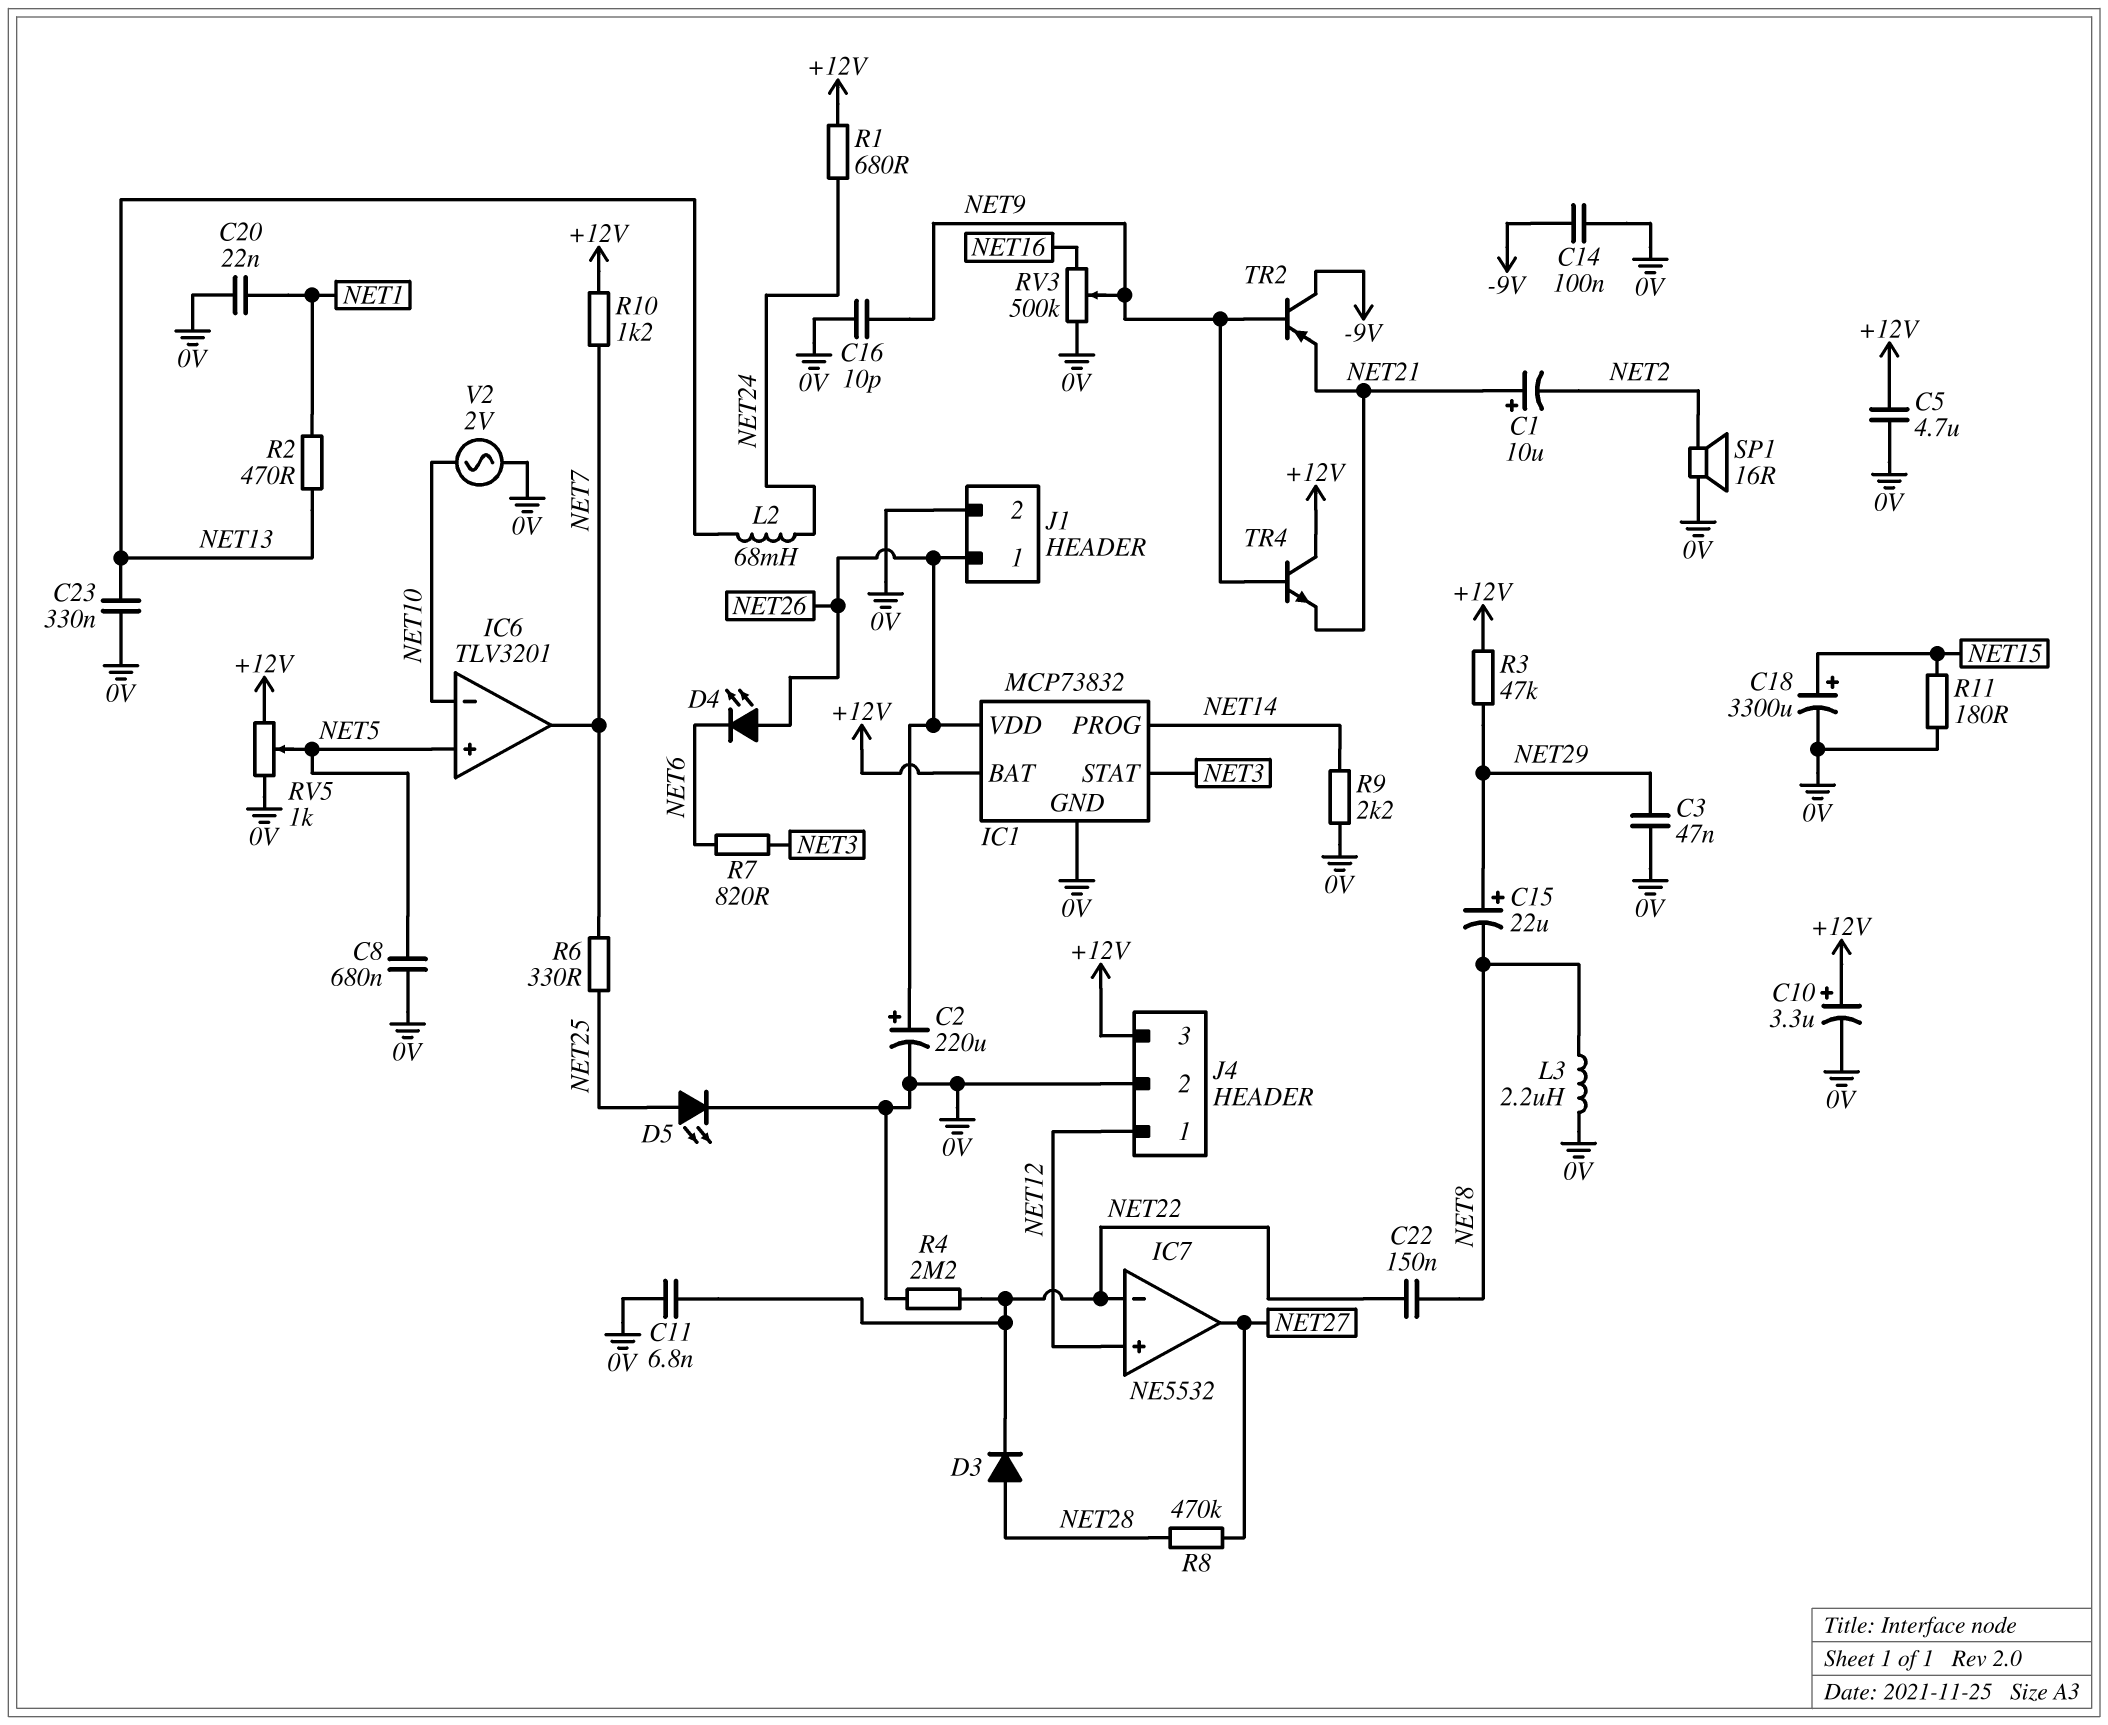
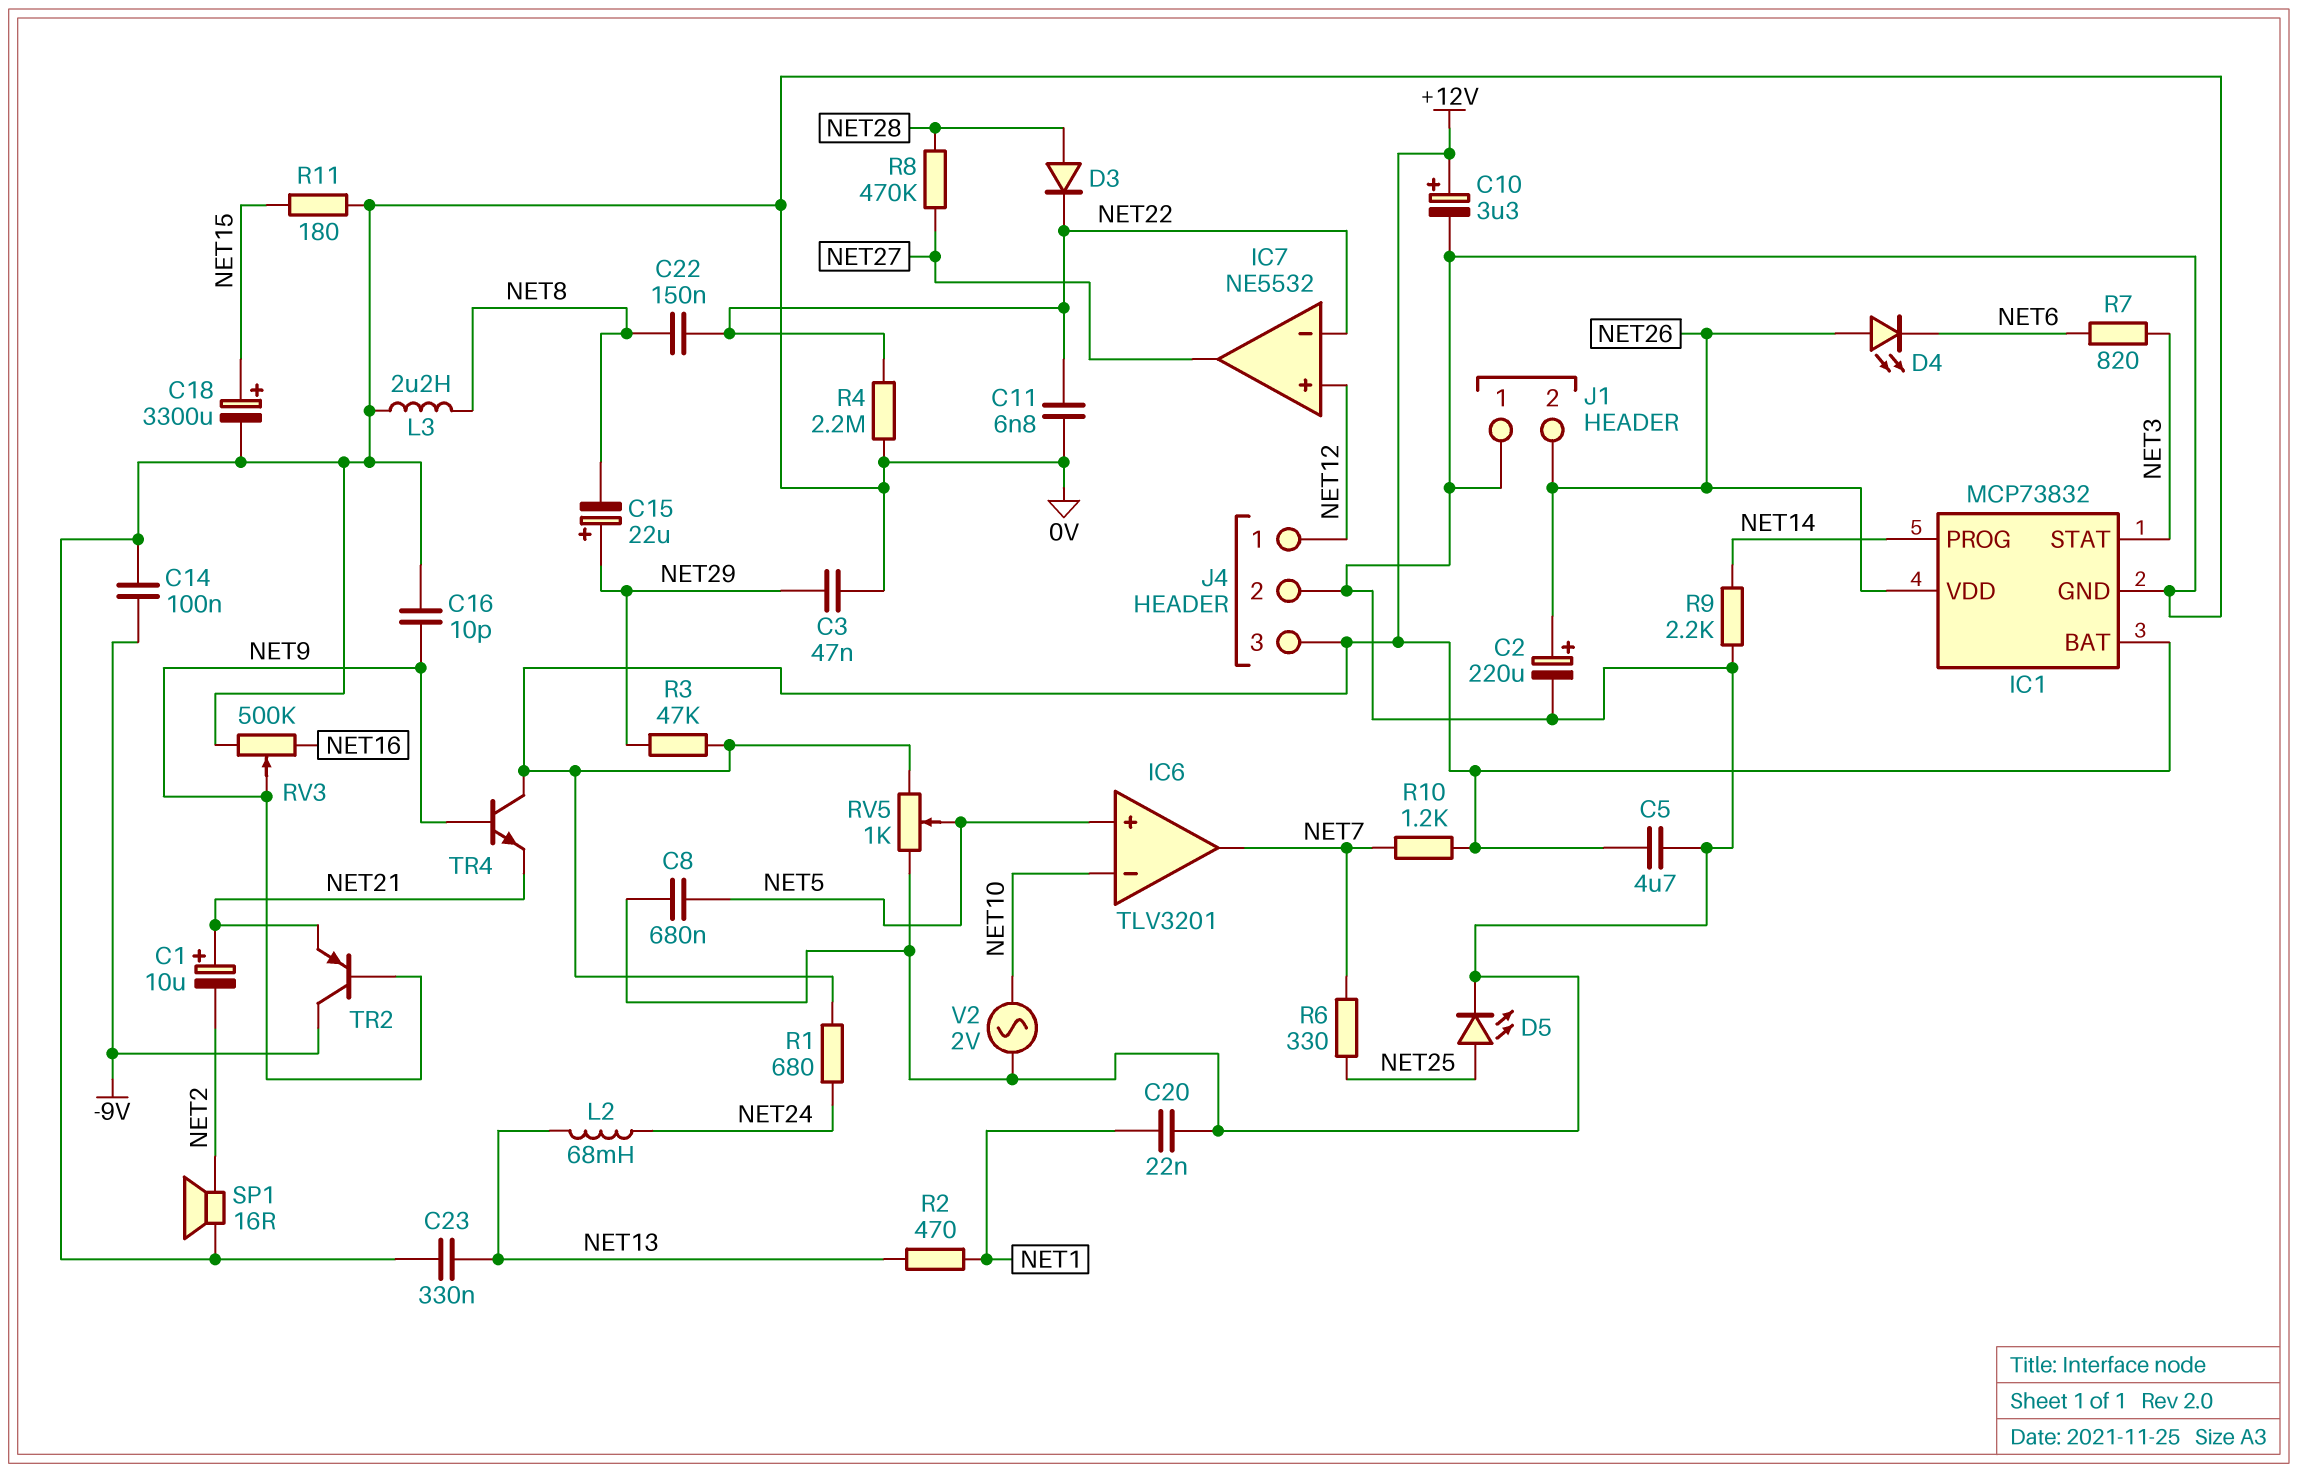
J1 pin 1: NET26 -> 0V
J1 pin 2: 0V -> NET26

